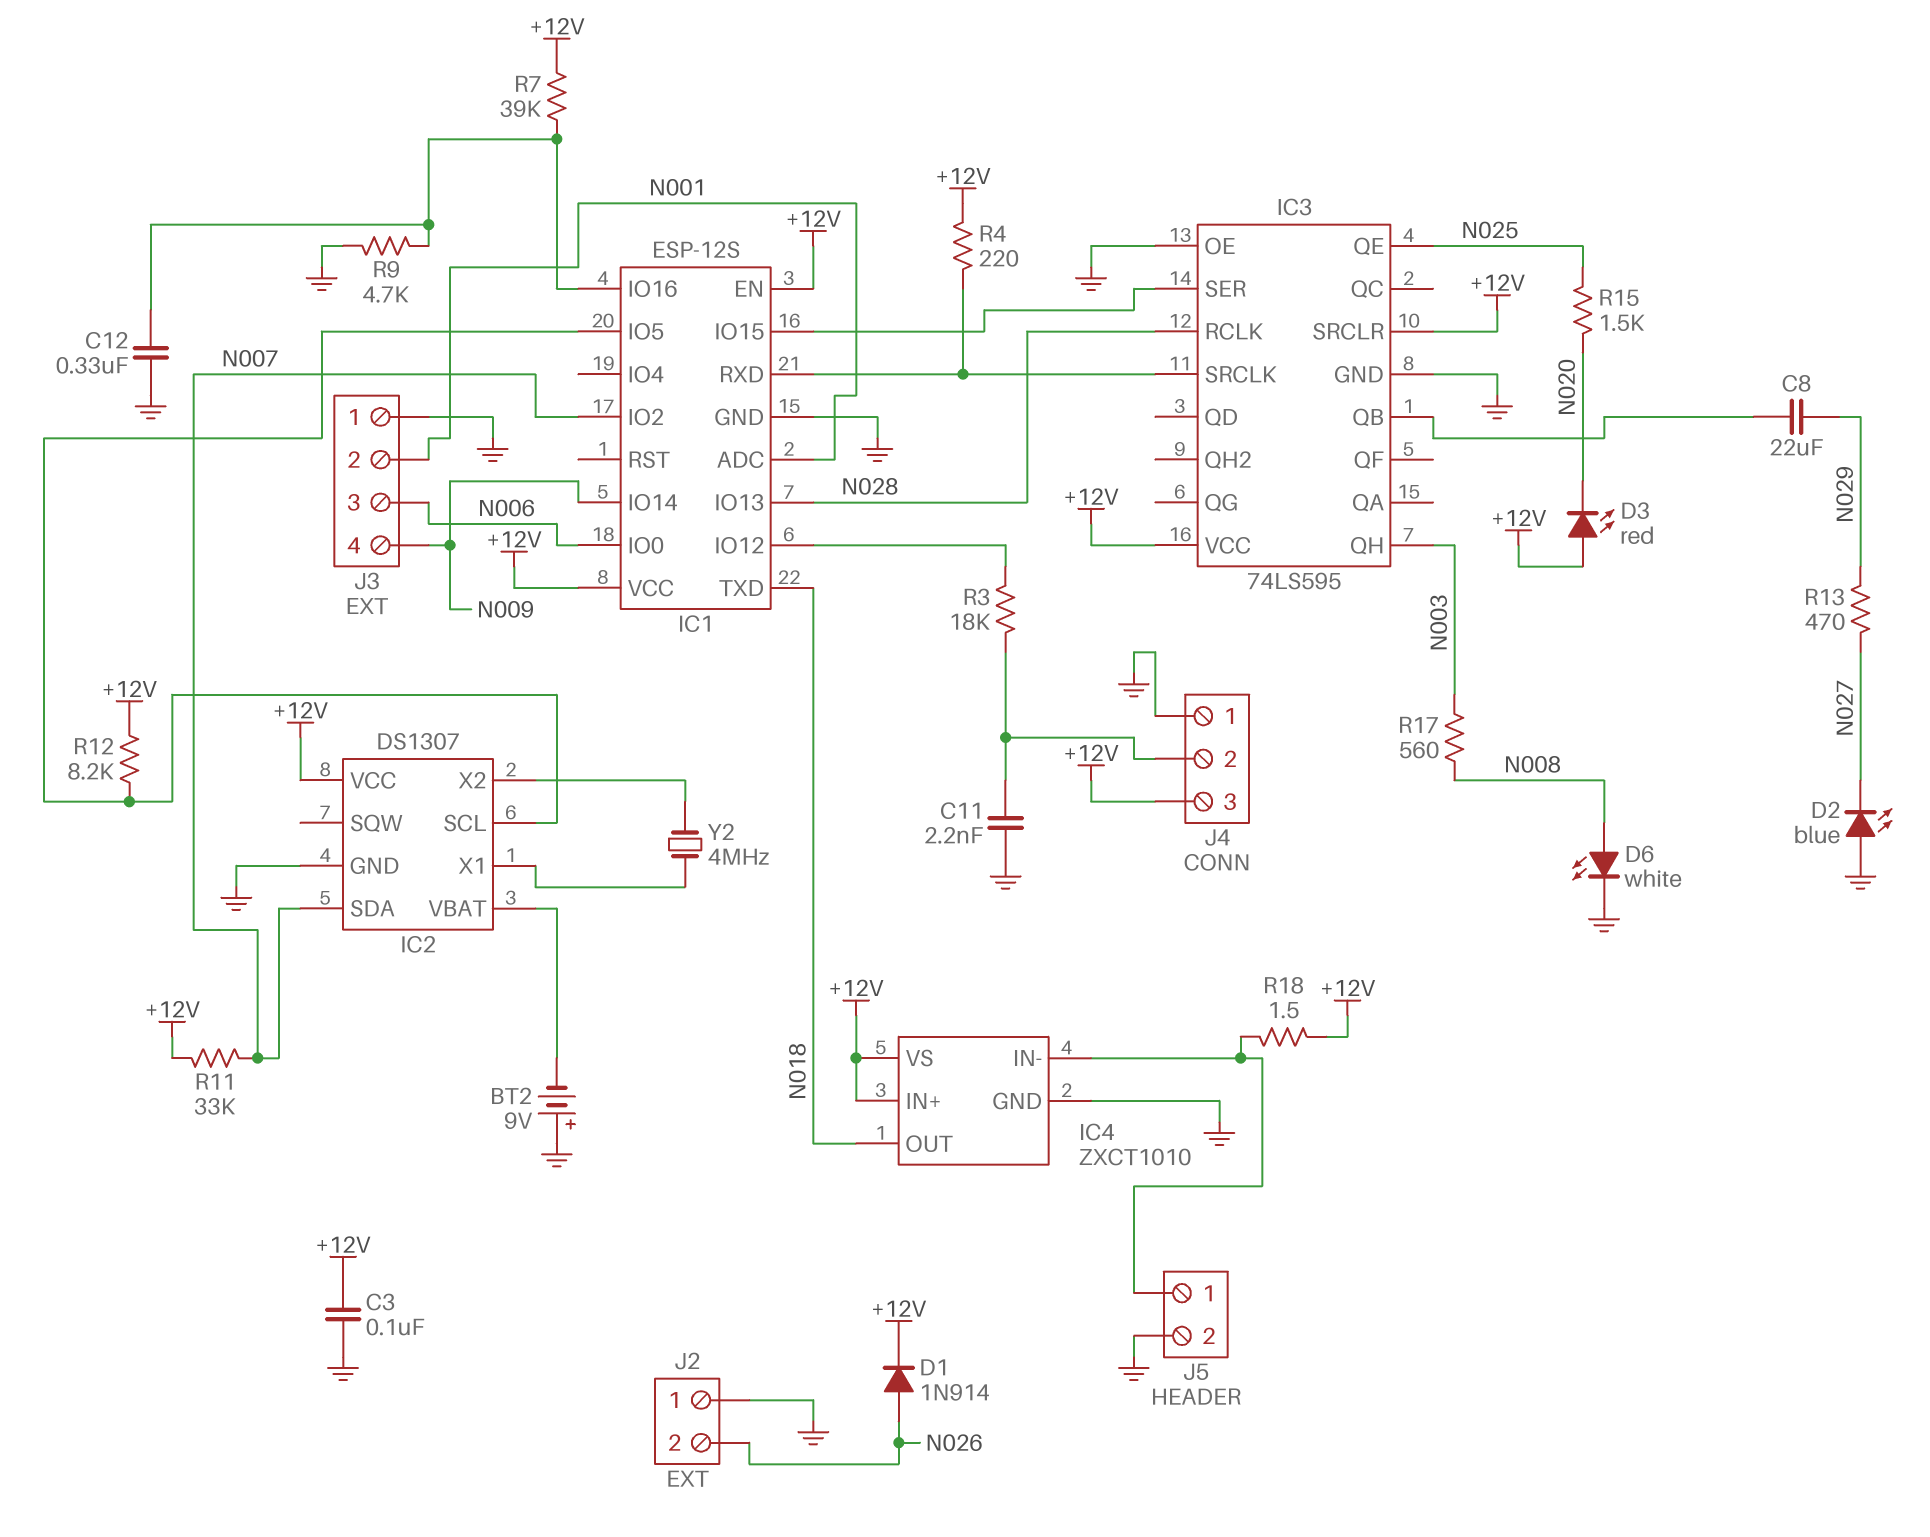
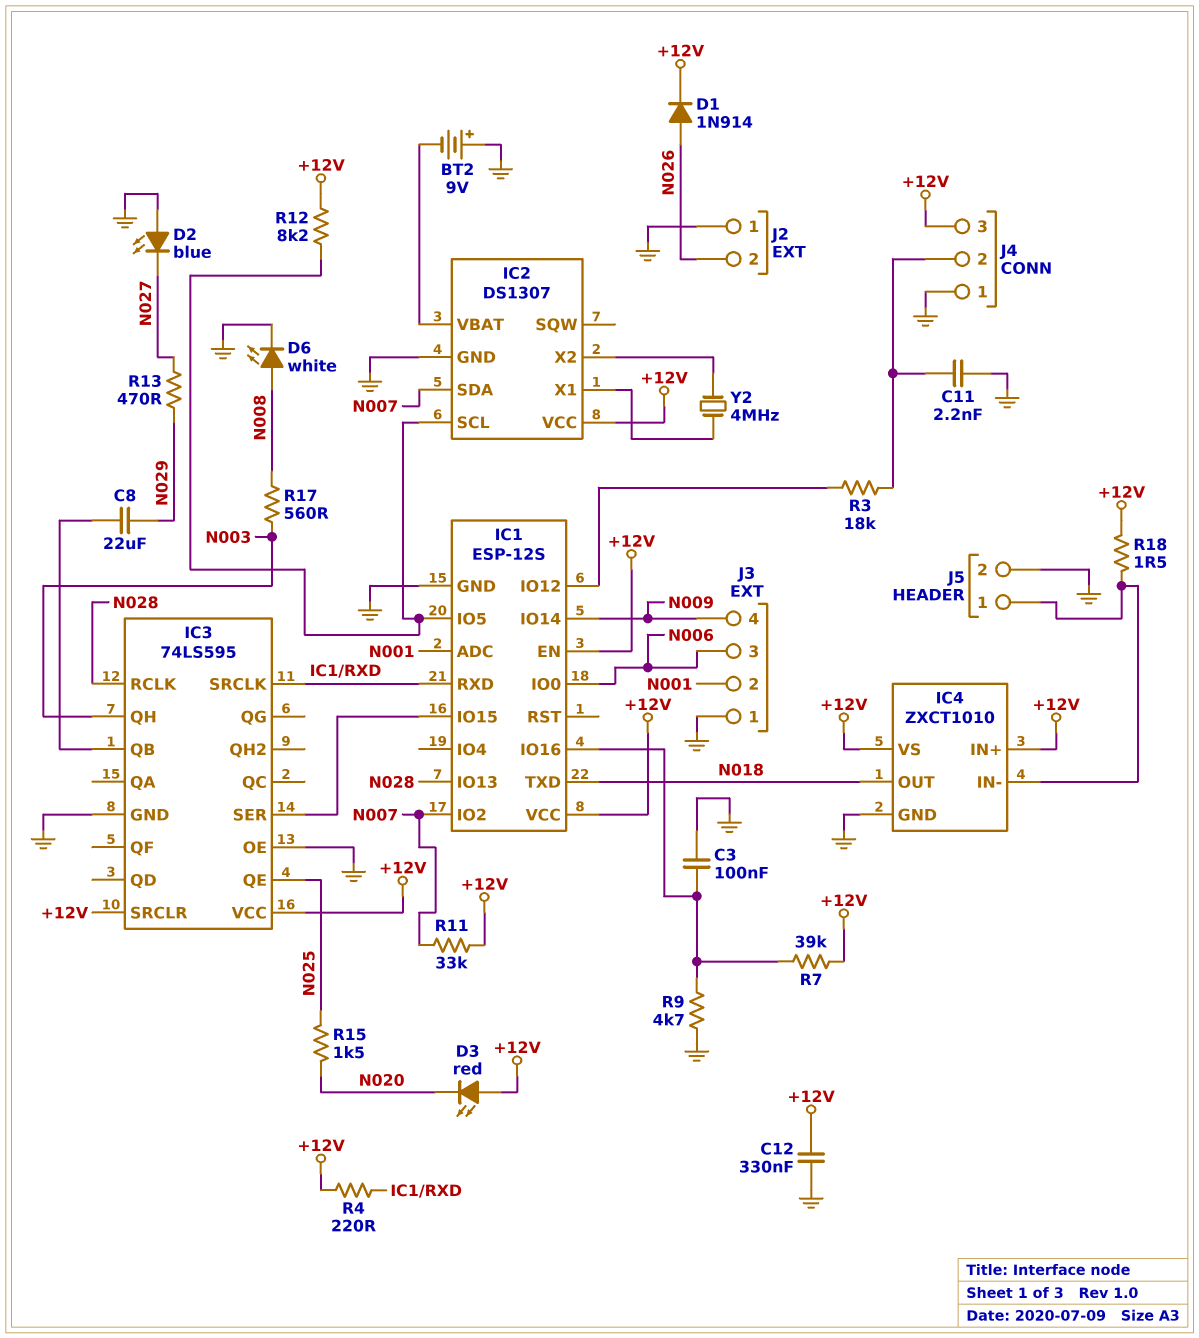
C3: 100nF (+12V, GND) -> 100nF (GND, IC1/IO16)
C12: 330nF (GND, IC1/IO16) -> 330nF (+12V, GND)

